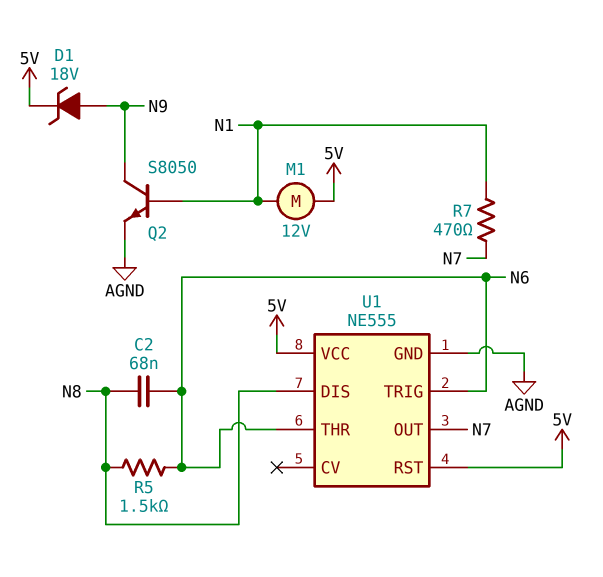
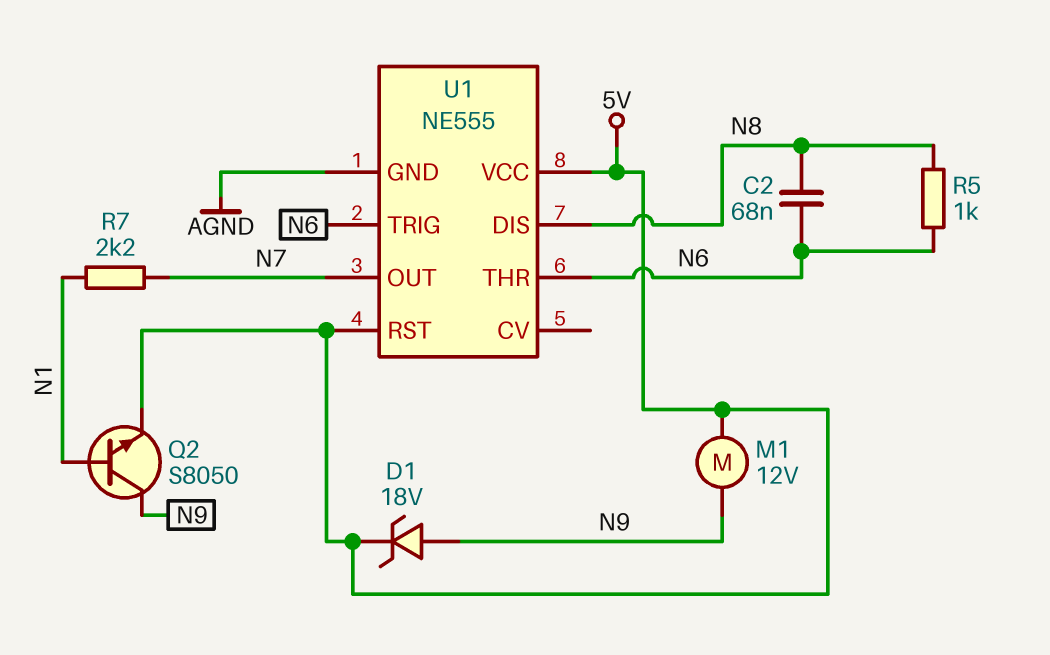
M1: motor 12V (5V, N1) -> motor 12V (5V, N9)
Q2: NPN S8050 (B N1, C N9, E AGND) -> NPN S8050 (B N1, C N9, E 5V)
R5: 1.5k (N6, N8) -> 1k (N6, N8)
R7: 470 (N1, N7) -> 2.2k (N1, N7)

